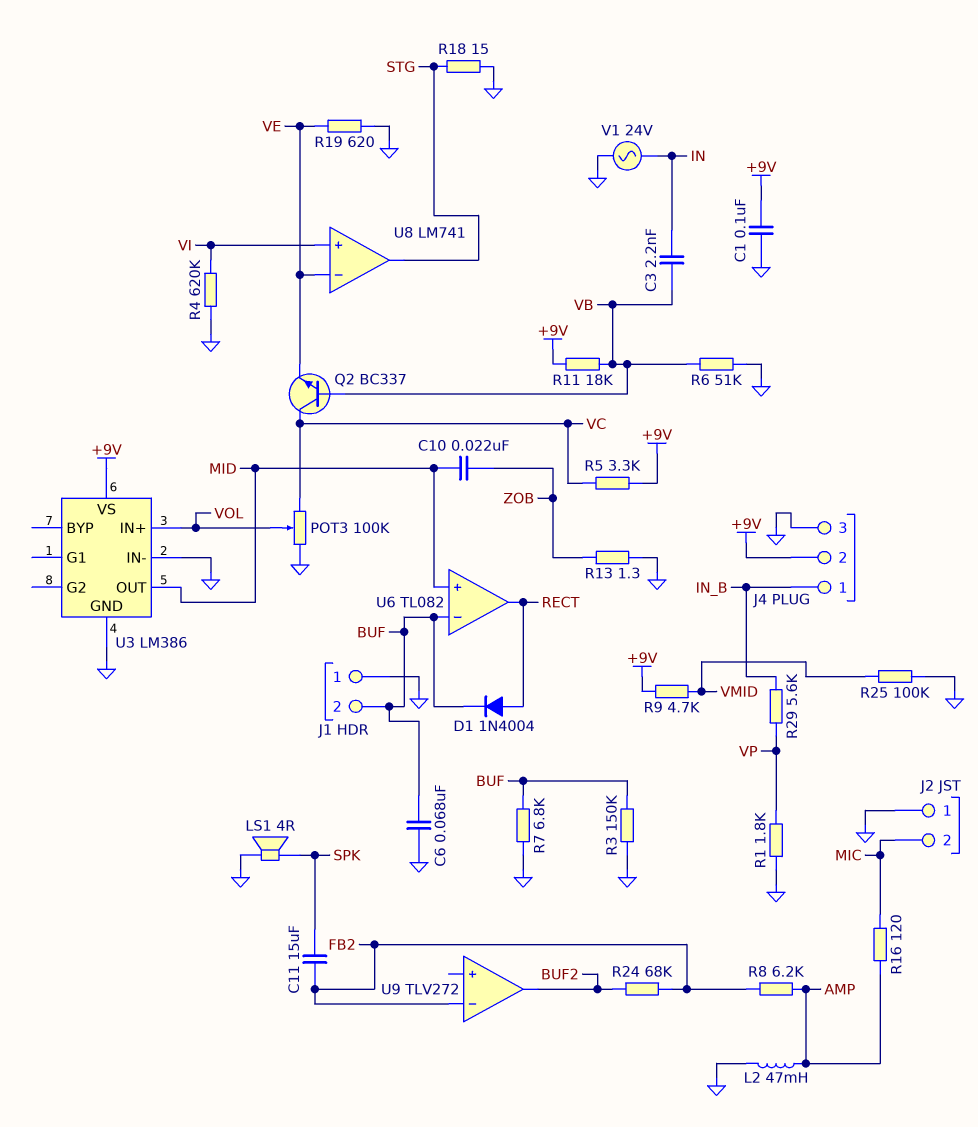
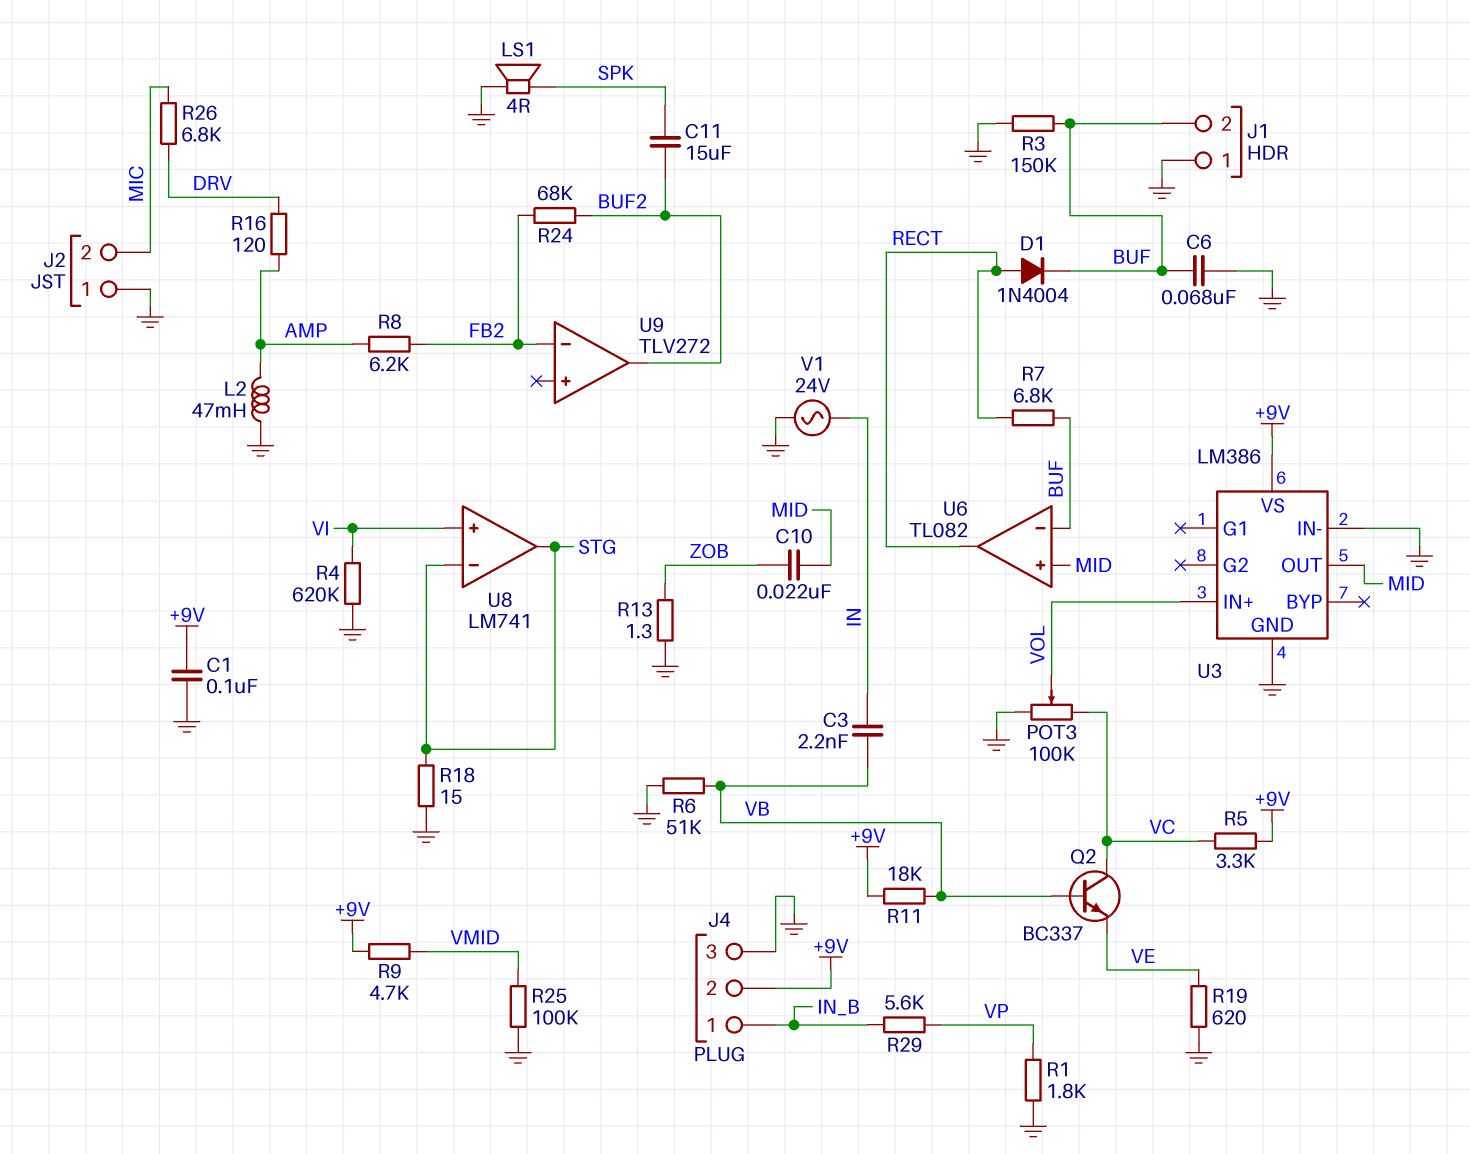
C11: 15uF (FB2, SPK) -> 15uF (BUF2, SPK)
R7: 6.8k (BUF, GND) -> 6.8k (BUF, RECT)
R16: 120 (AMP, MIC) -> 120 (AMP, DRV)
R26: none -> 6.8k (DRV, MIC)
U8 pin in-: VE -> STG

